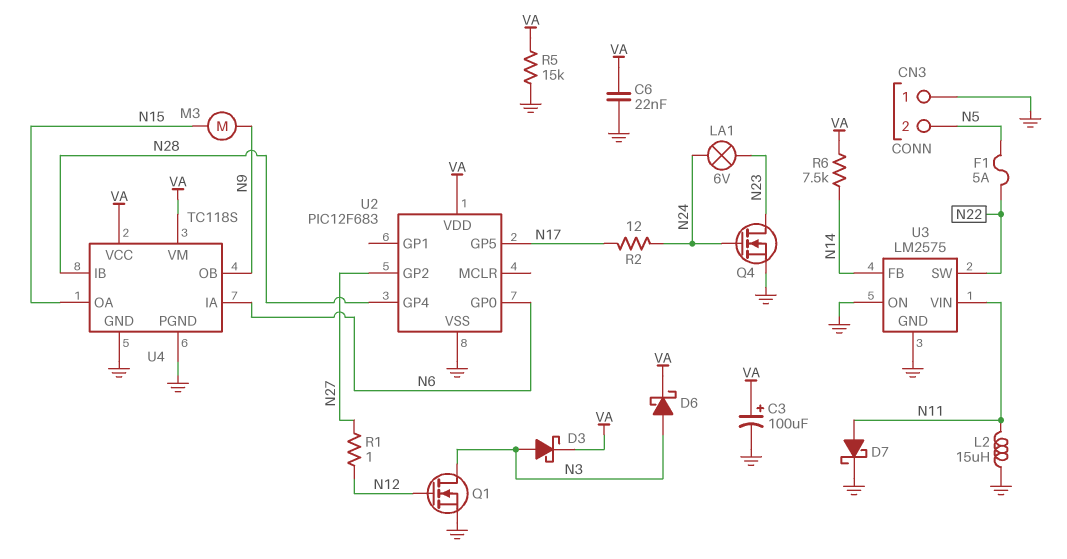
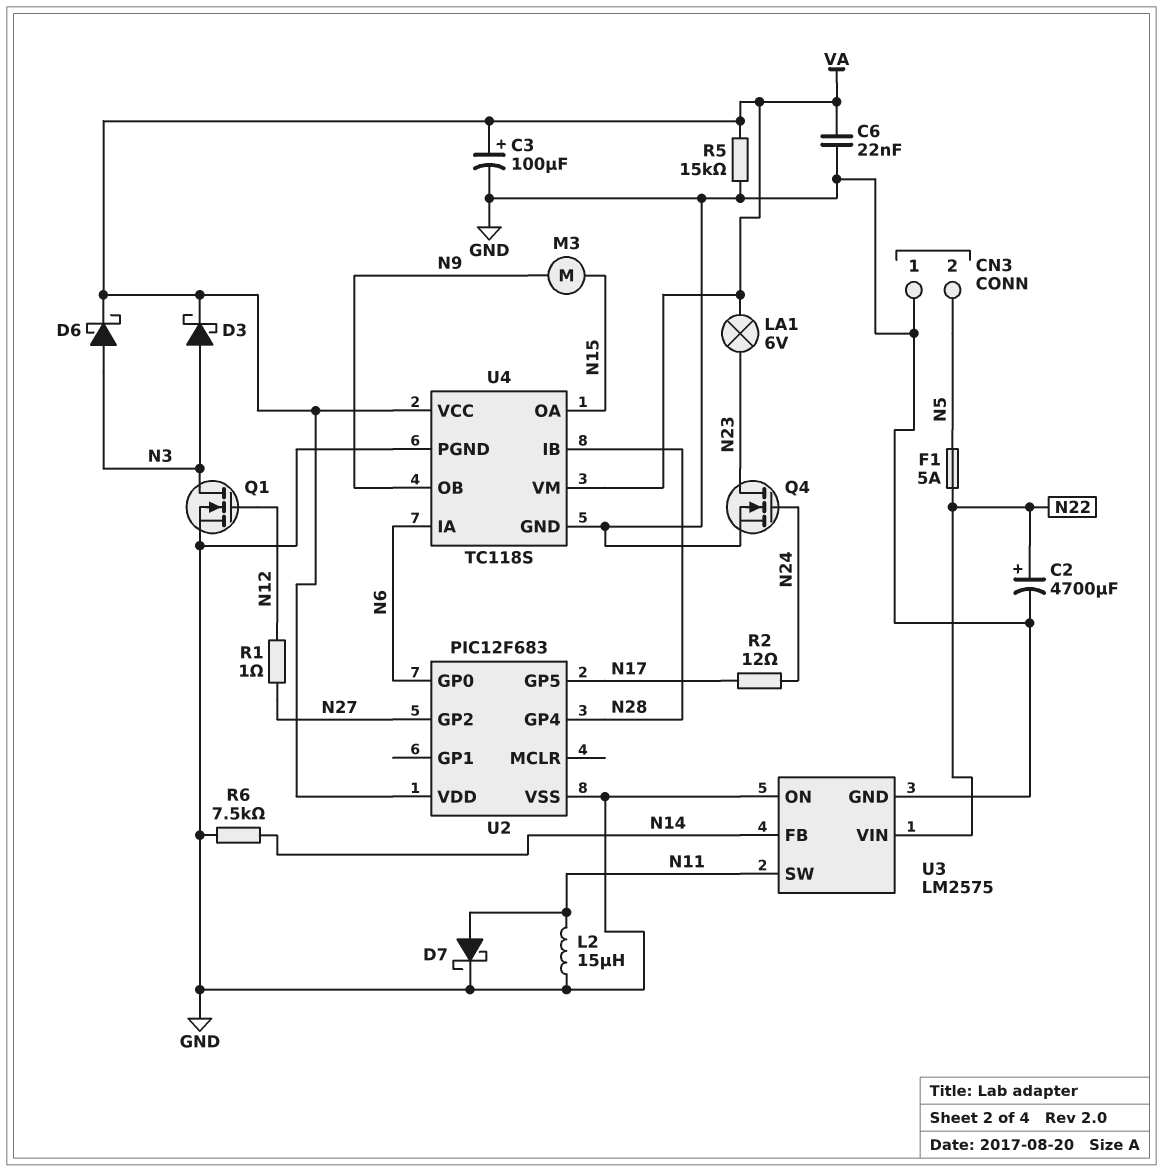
C2: none -> 4700uF (plus N22, minus GND)
LA1: lamp 6V (N23, N24) -> lamp 6V (N23, VA)
R6: 7.5k (N14, VA) -> 7.5k (GND, N14)
U3 pin SW: N22 -> N11
U3 pin VIN: N11 -> N22

